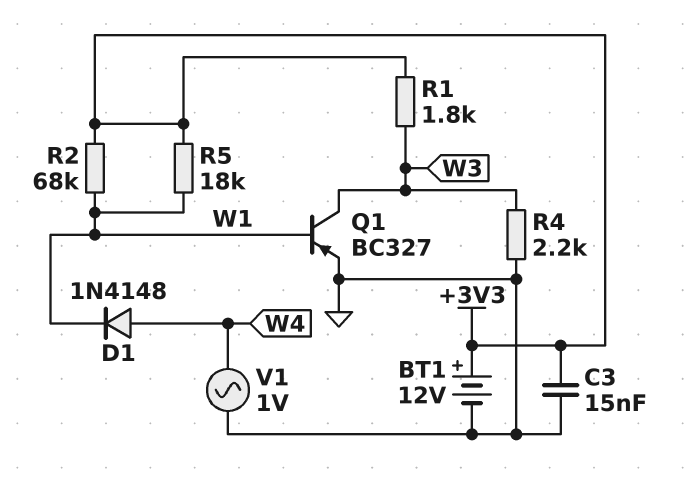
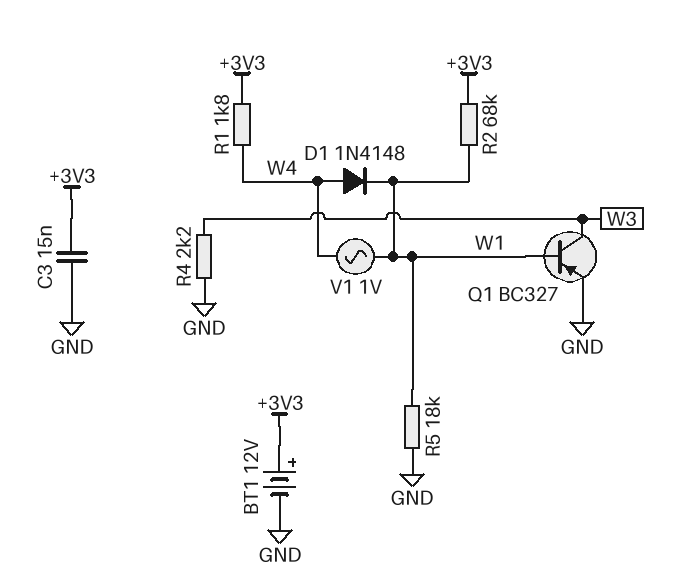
R1: 1.8k (+3V3, W3) -> 1.8k (+3V3, W4)
R5: 18k (+3V3, W1) -> 18k (GND, W1)
V1: AC 1V (GND, W4) -> AC 1V (W1, W4)

